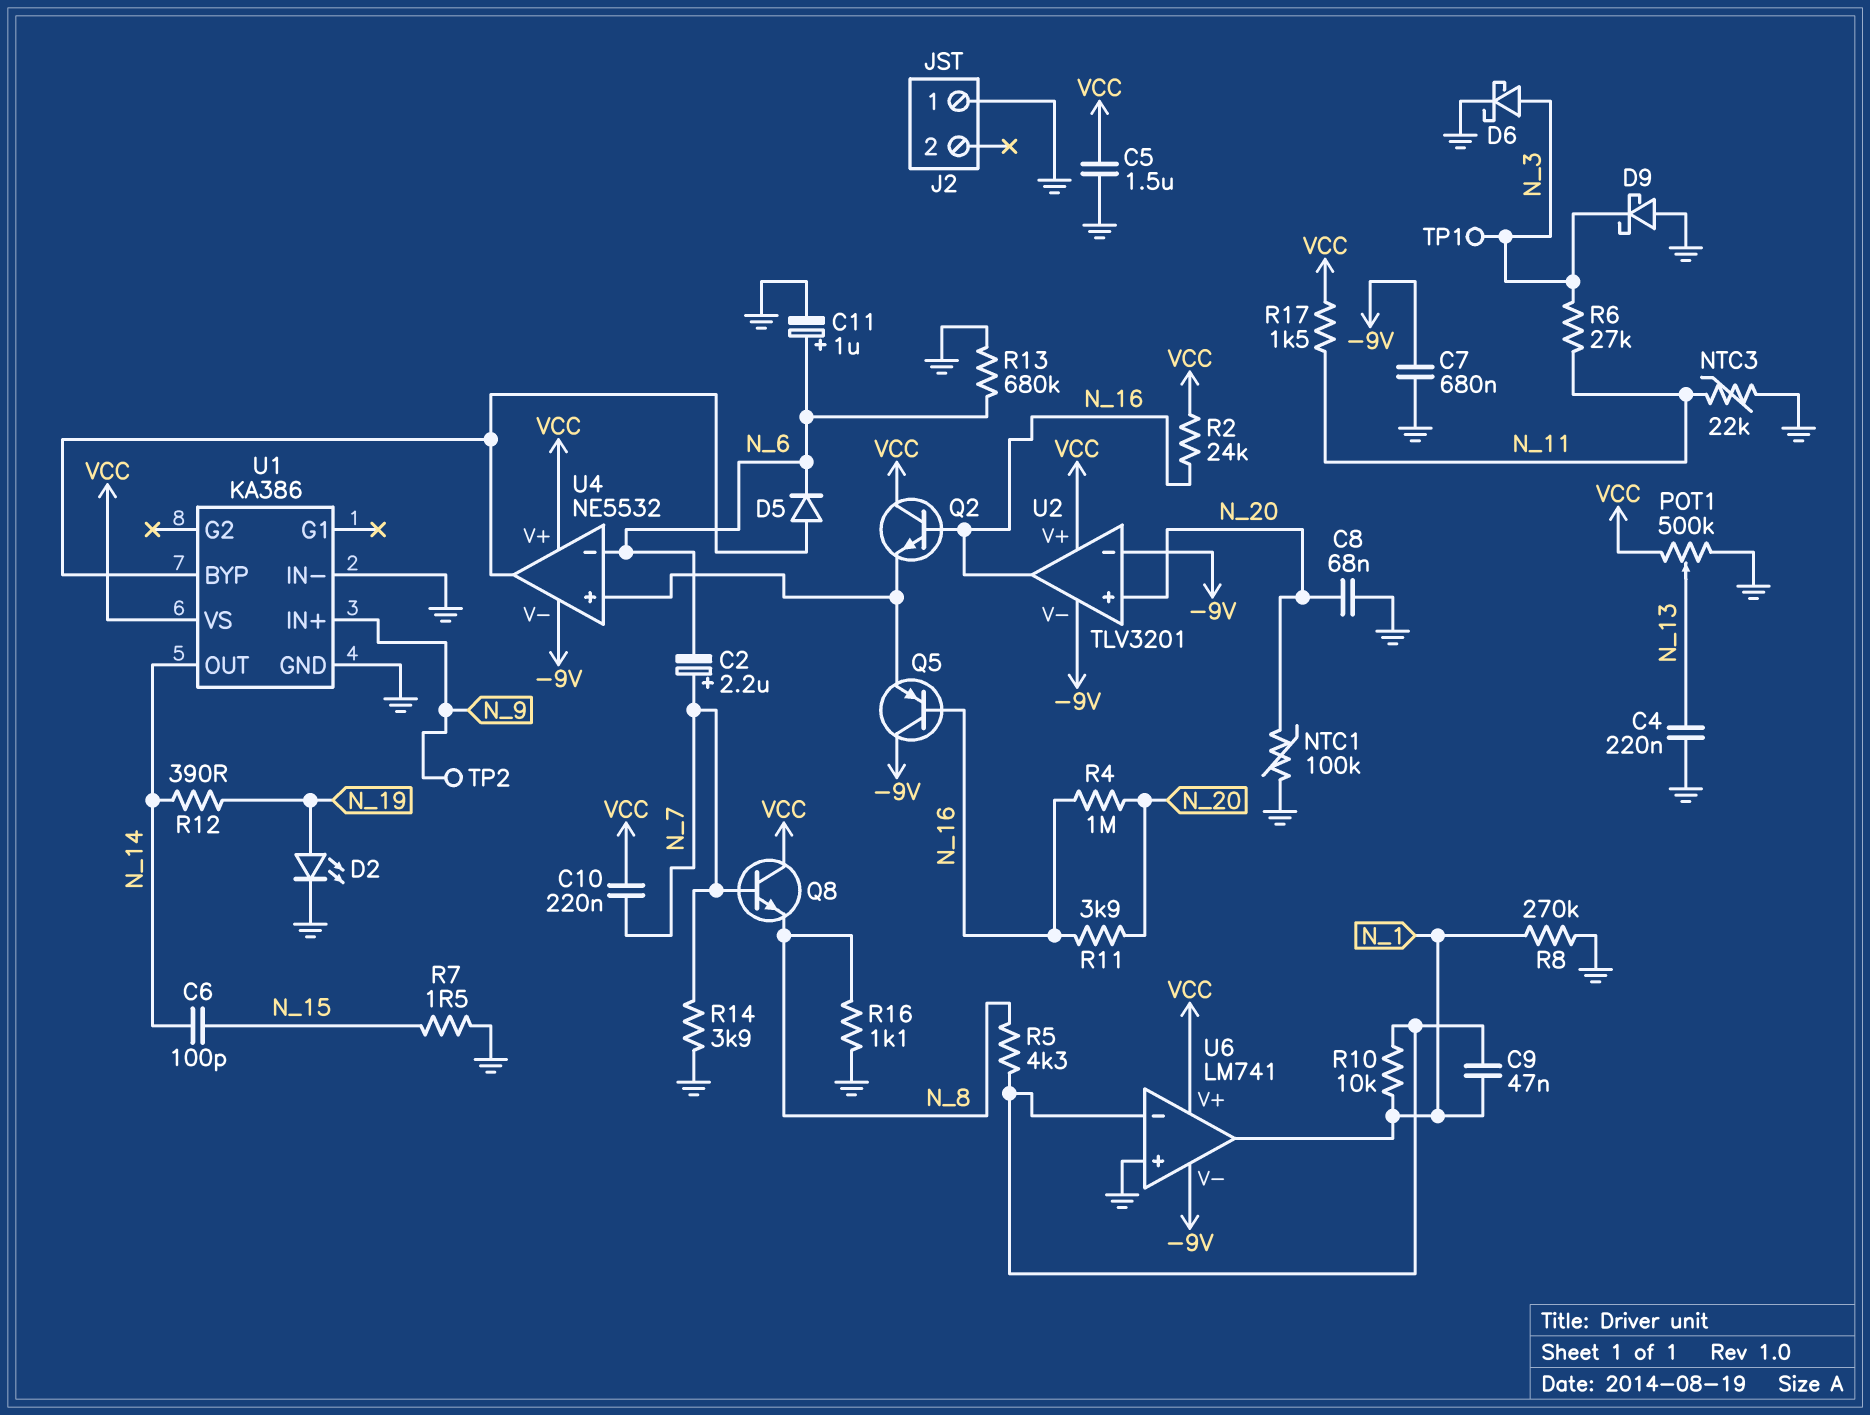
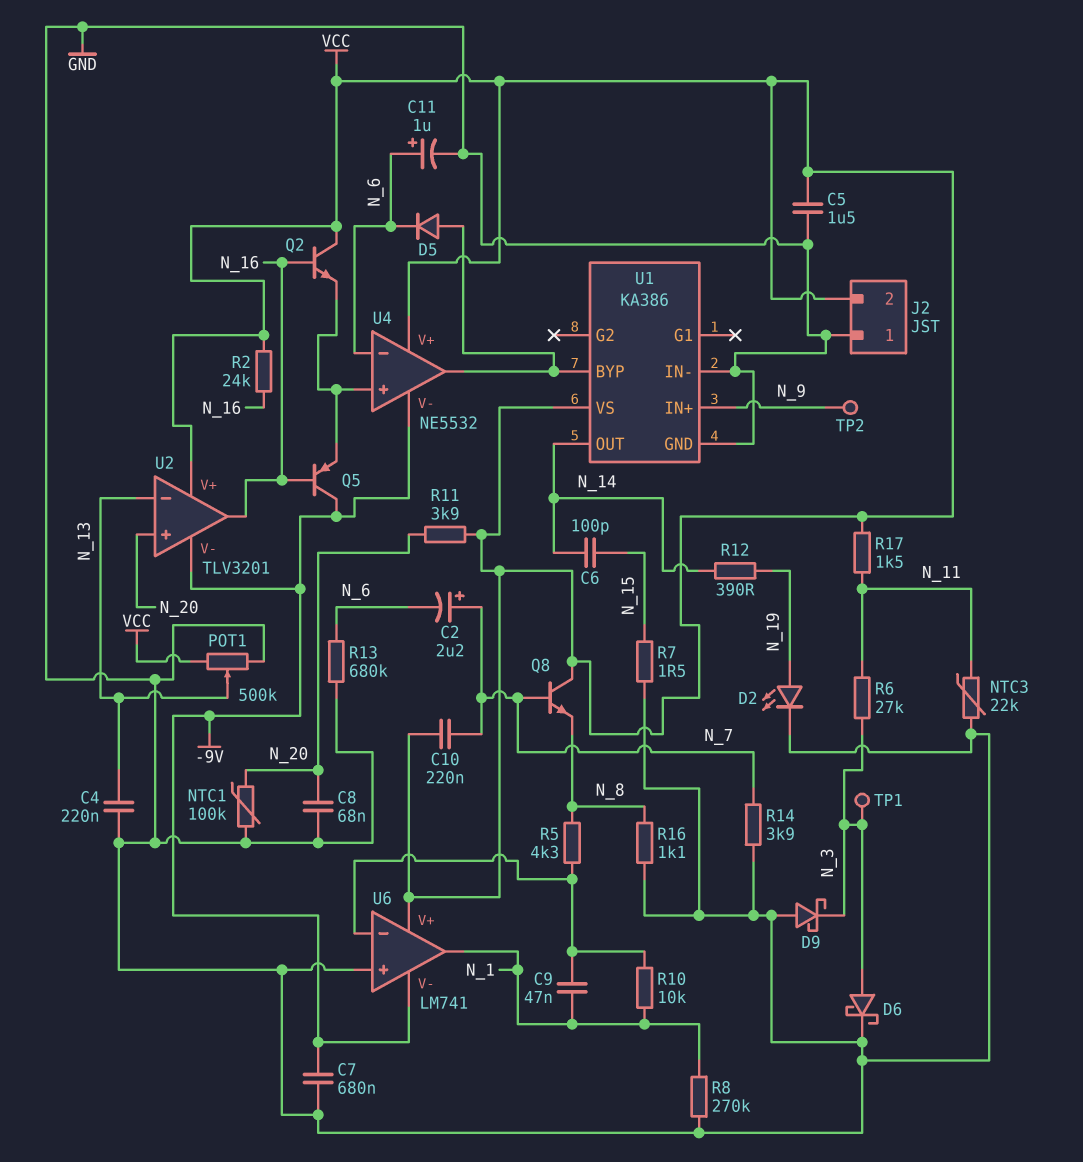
J2 pin 2: none -> VCC
R4: 1M (N_16, N_20) -> none
R11: 3.9k (N_16, N_20) -> 3.9k (N_20, VCC)
U2 pin in-: -9V -> N_13

